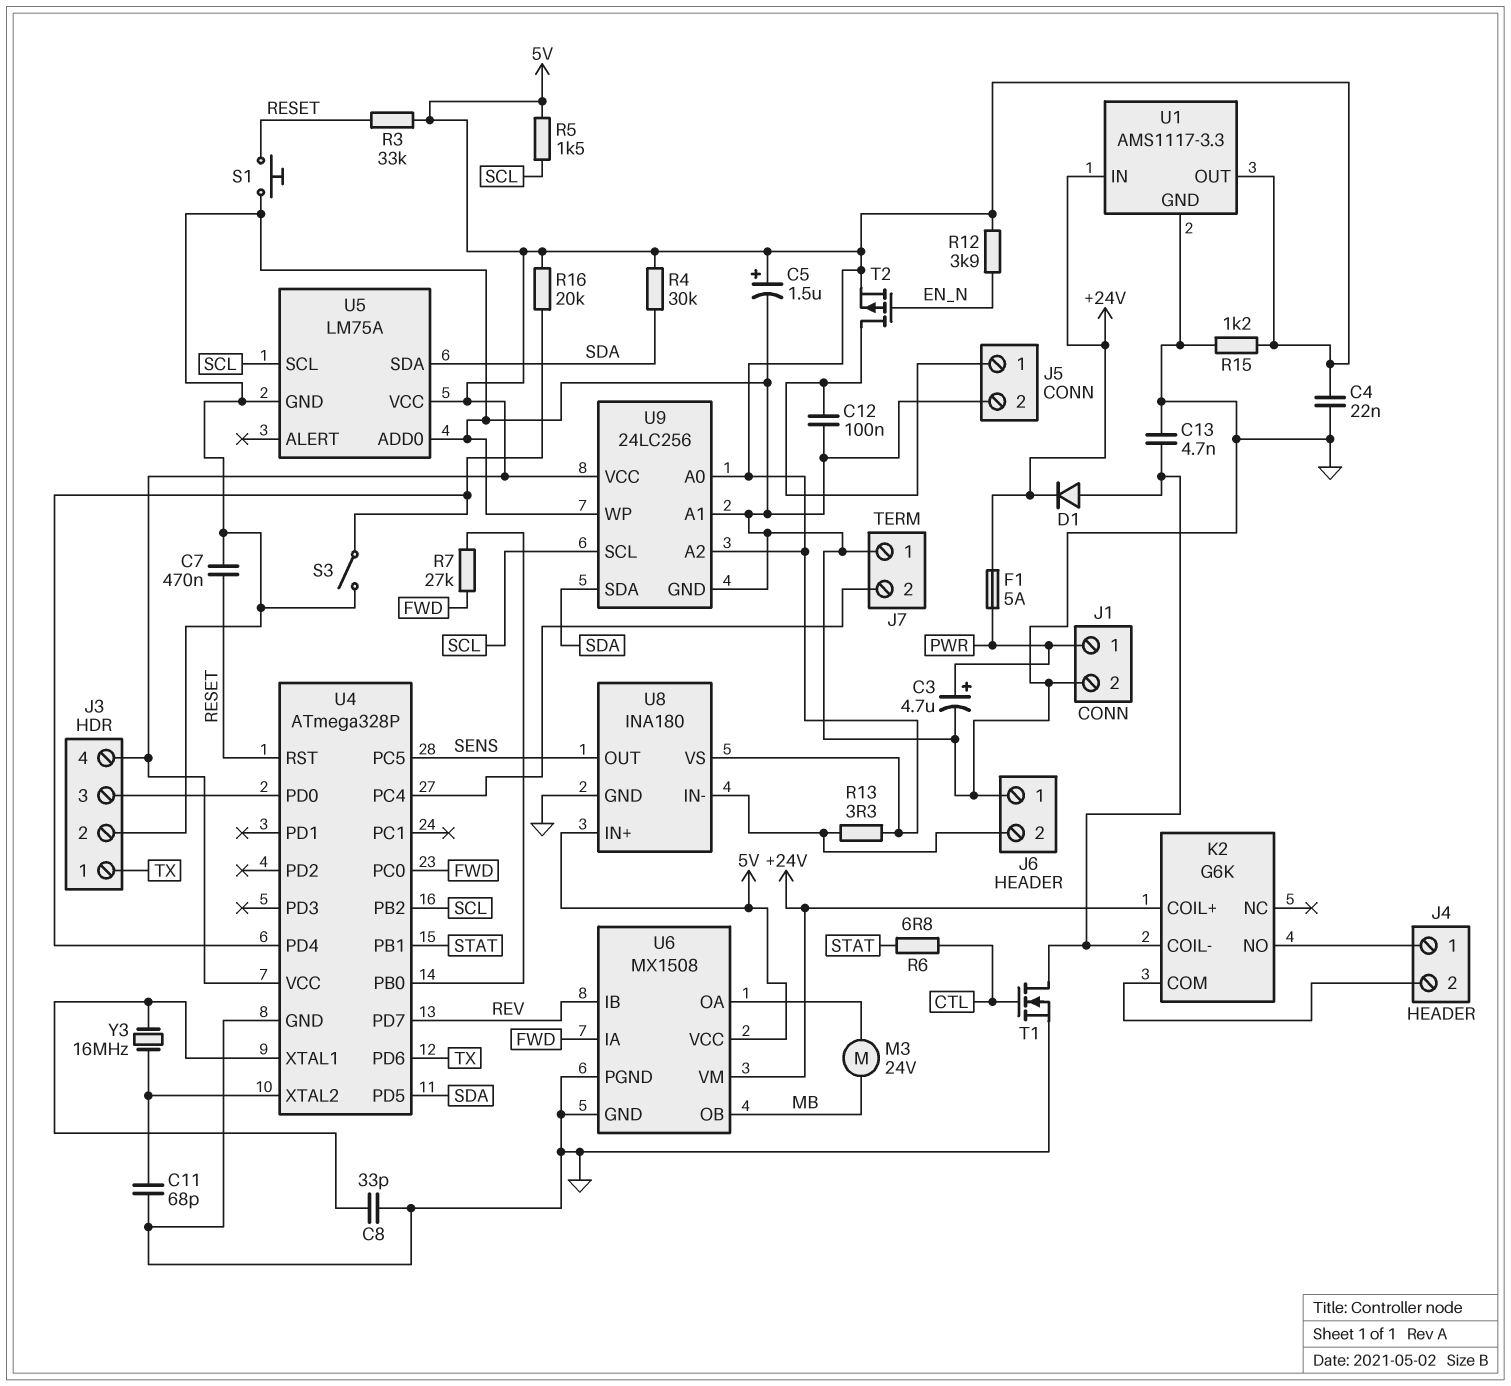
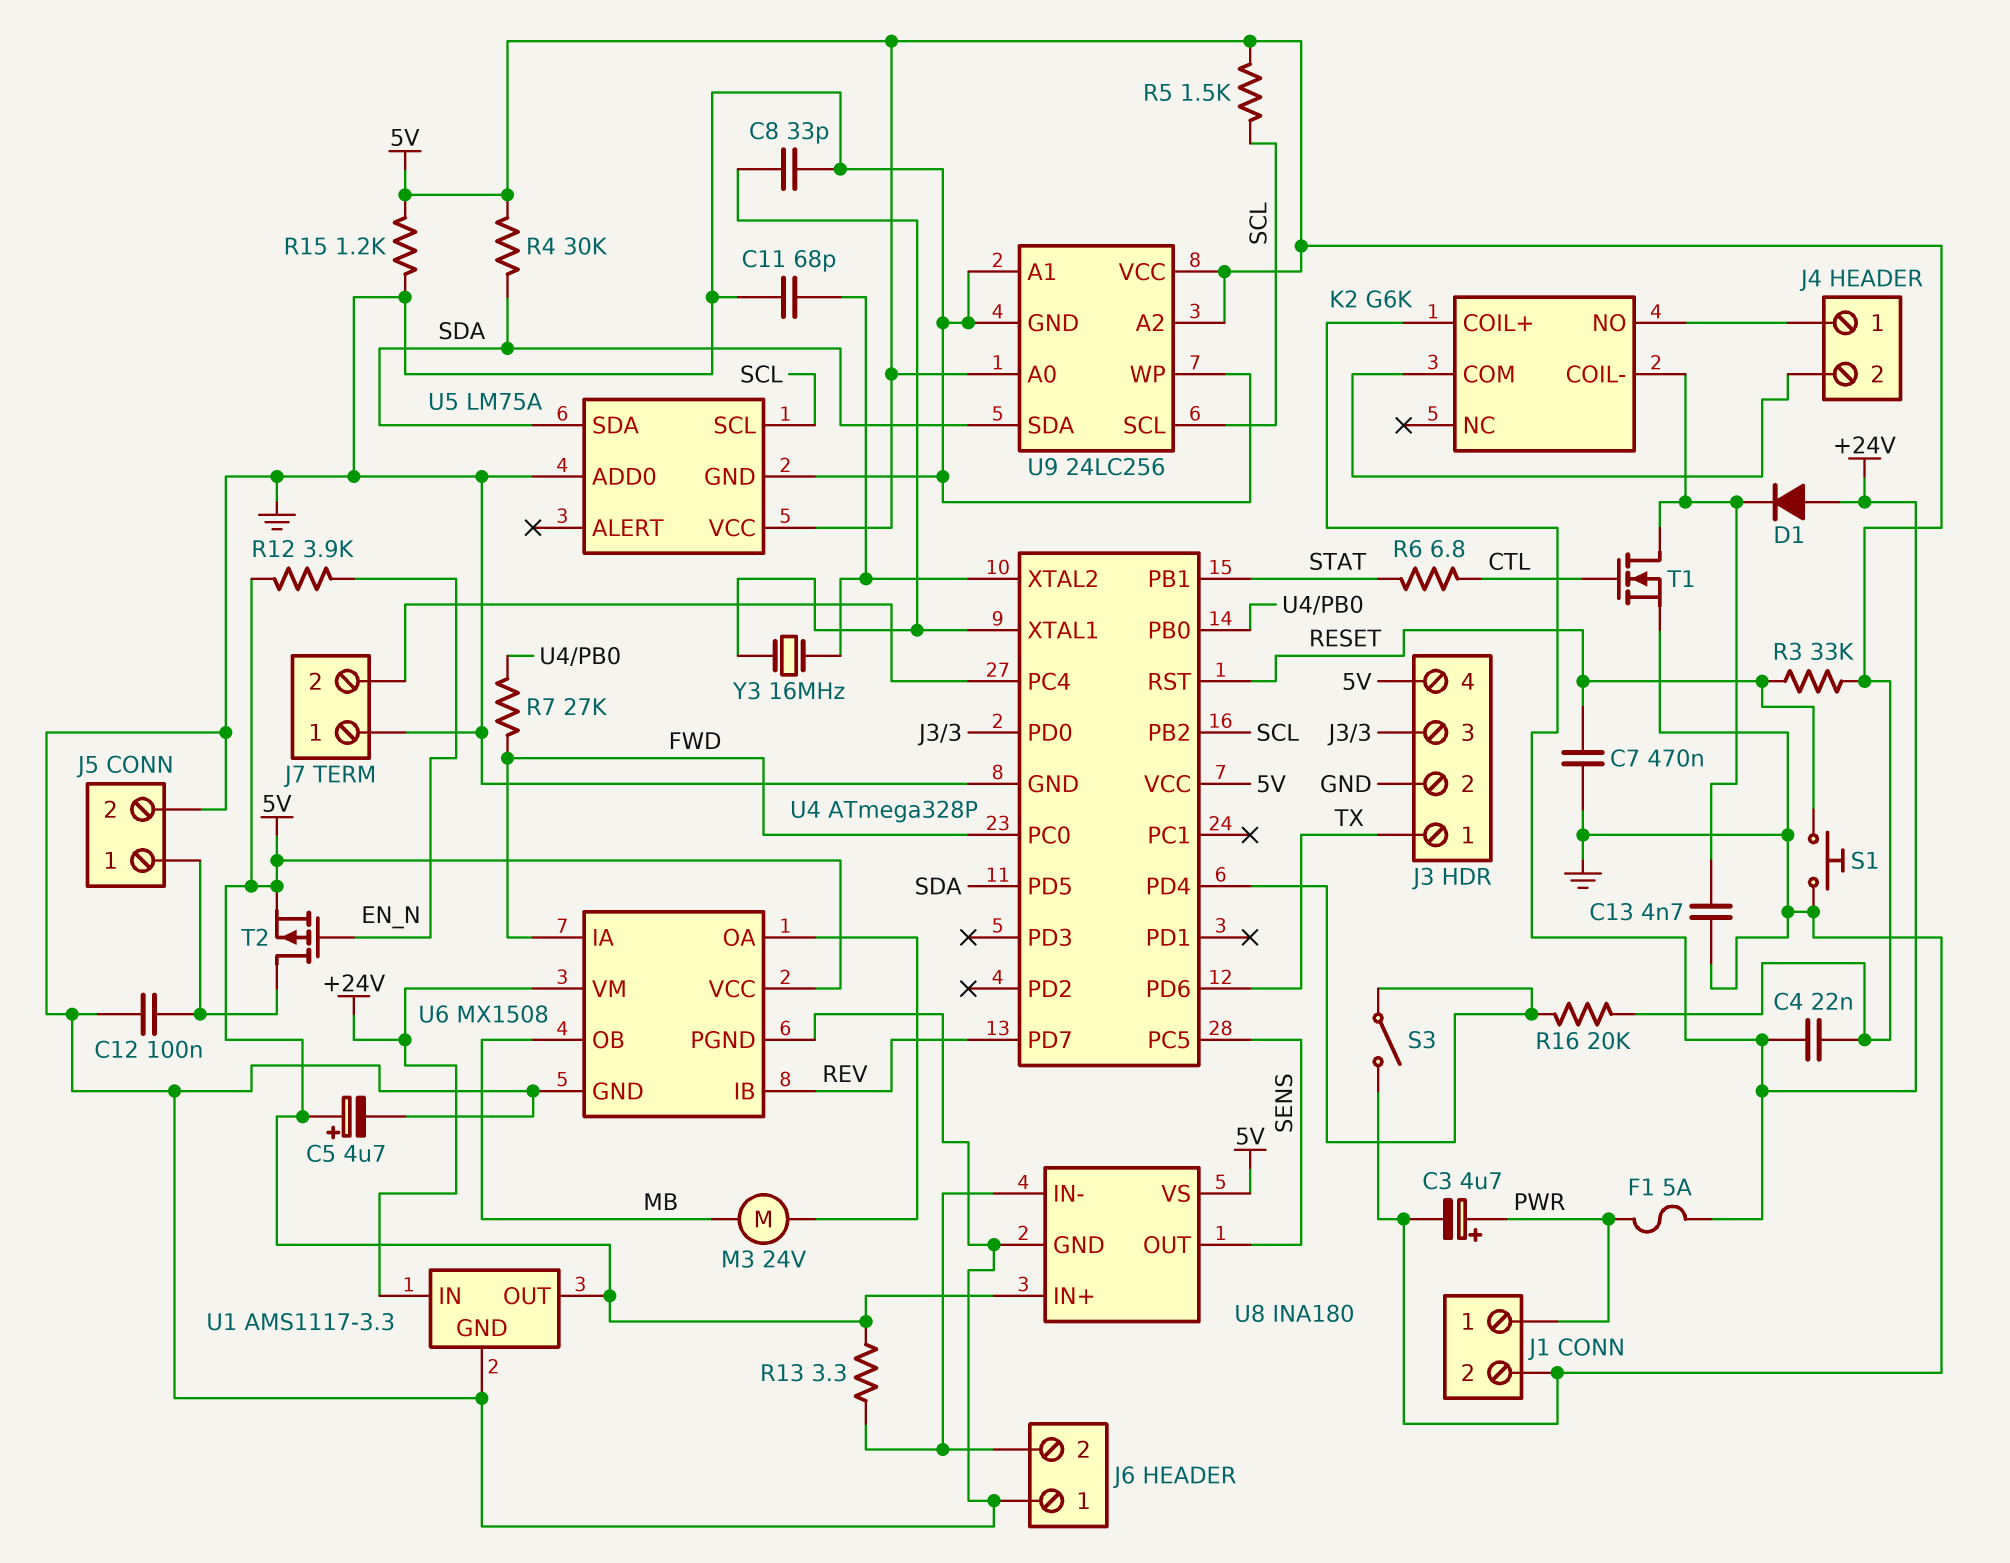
C4: 22nF (5V, GND) -> 22nF (+24V, 5V)
C5: 1.5uF (plus 5V, minus GND) -> 4.7uF (plus 5V, minus GND)
D1: diode (A K2/COIL-, K +24V) -> diode (A +24V, K K2/COIL-)

